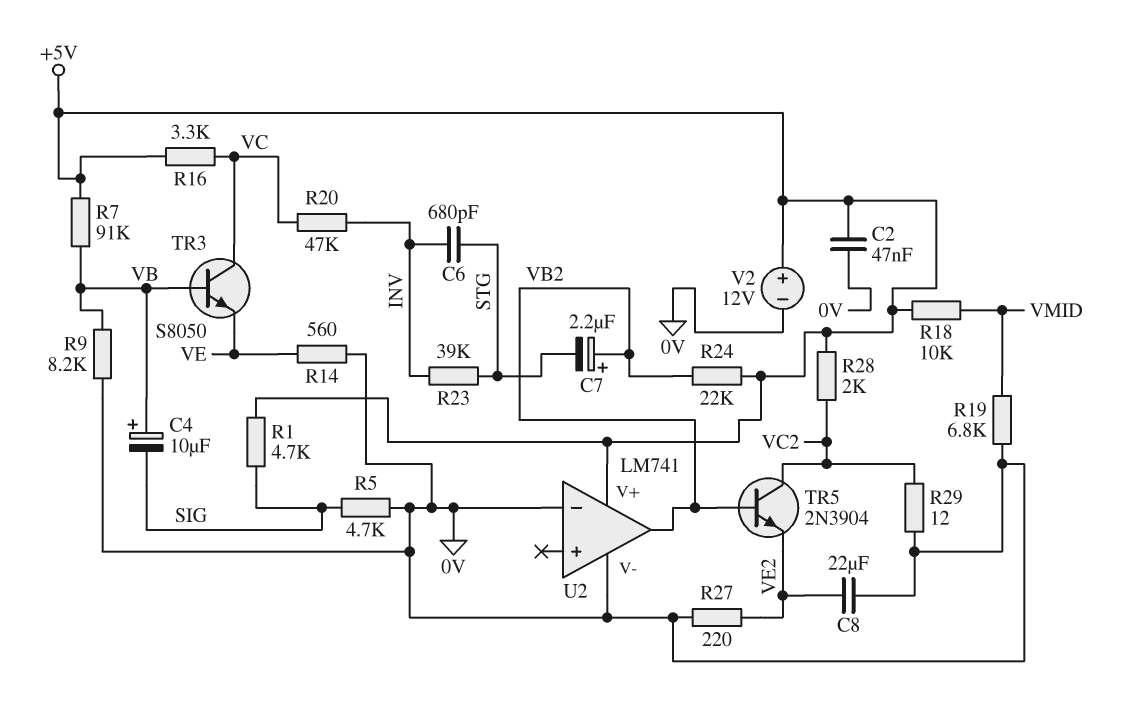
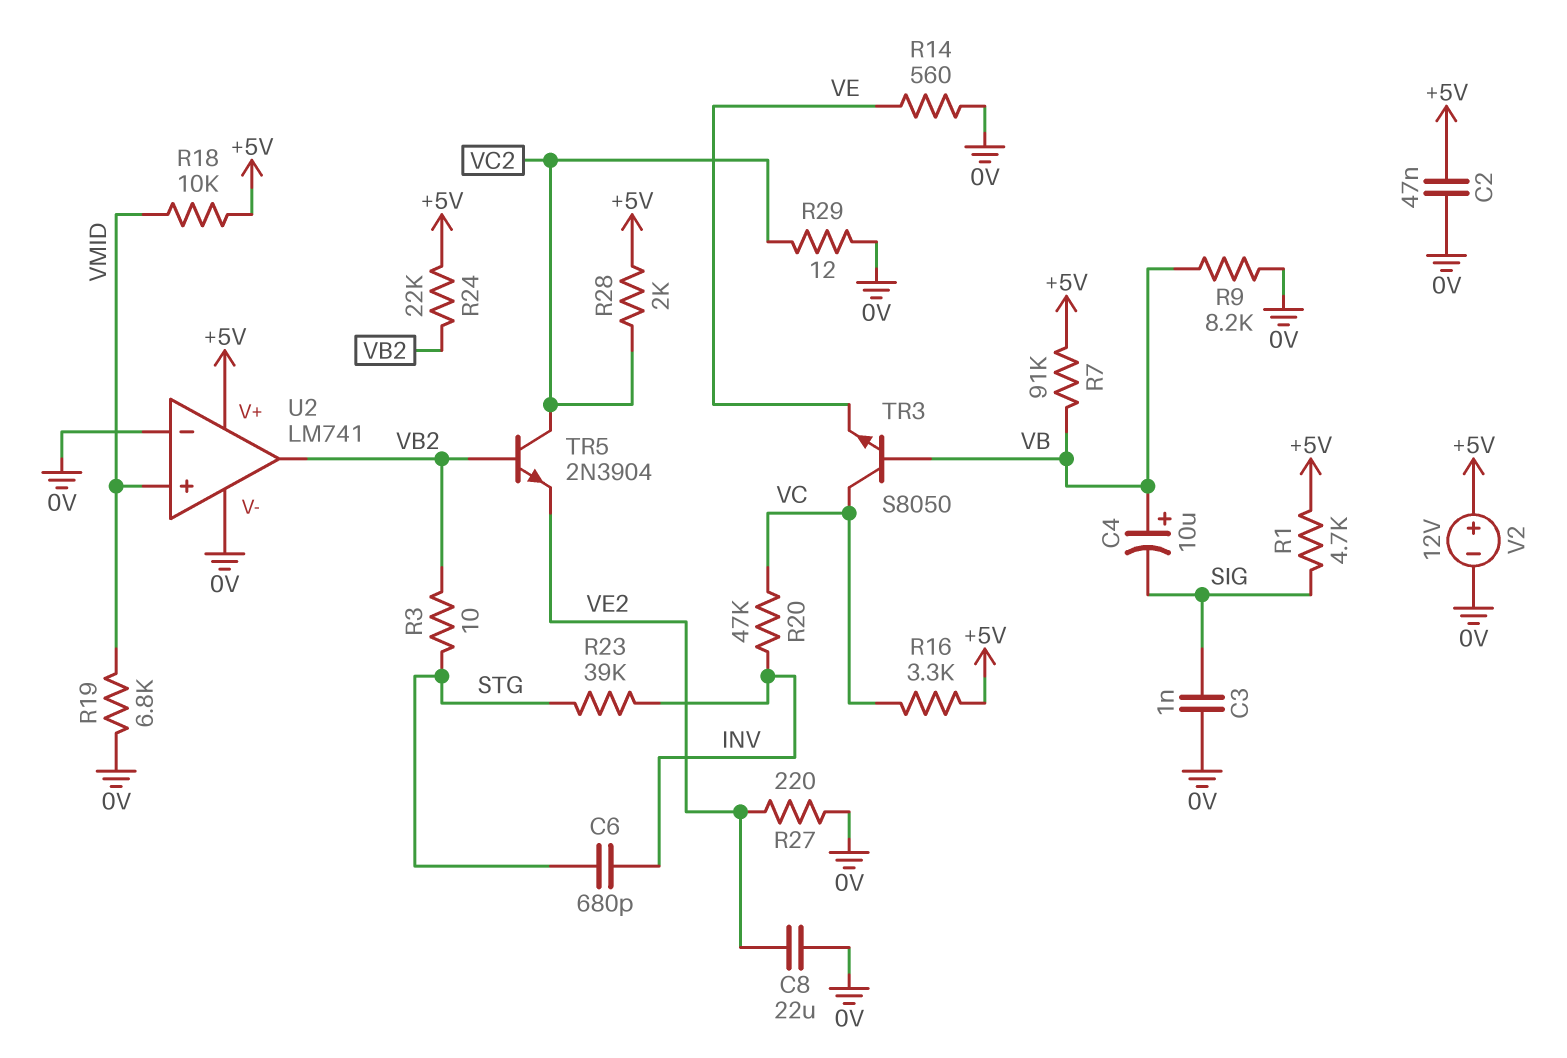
C3: none -> 1nF (0V, SIG)
C7: 2.2uF (plus VB2, minus STG) -> none
R3: none -> 10 (STG, VB2)
R5: 4.7k (0V, SIG) -> none
U2 pin in+: none -> VMID

